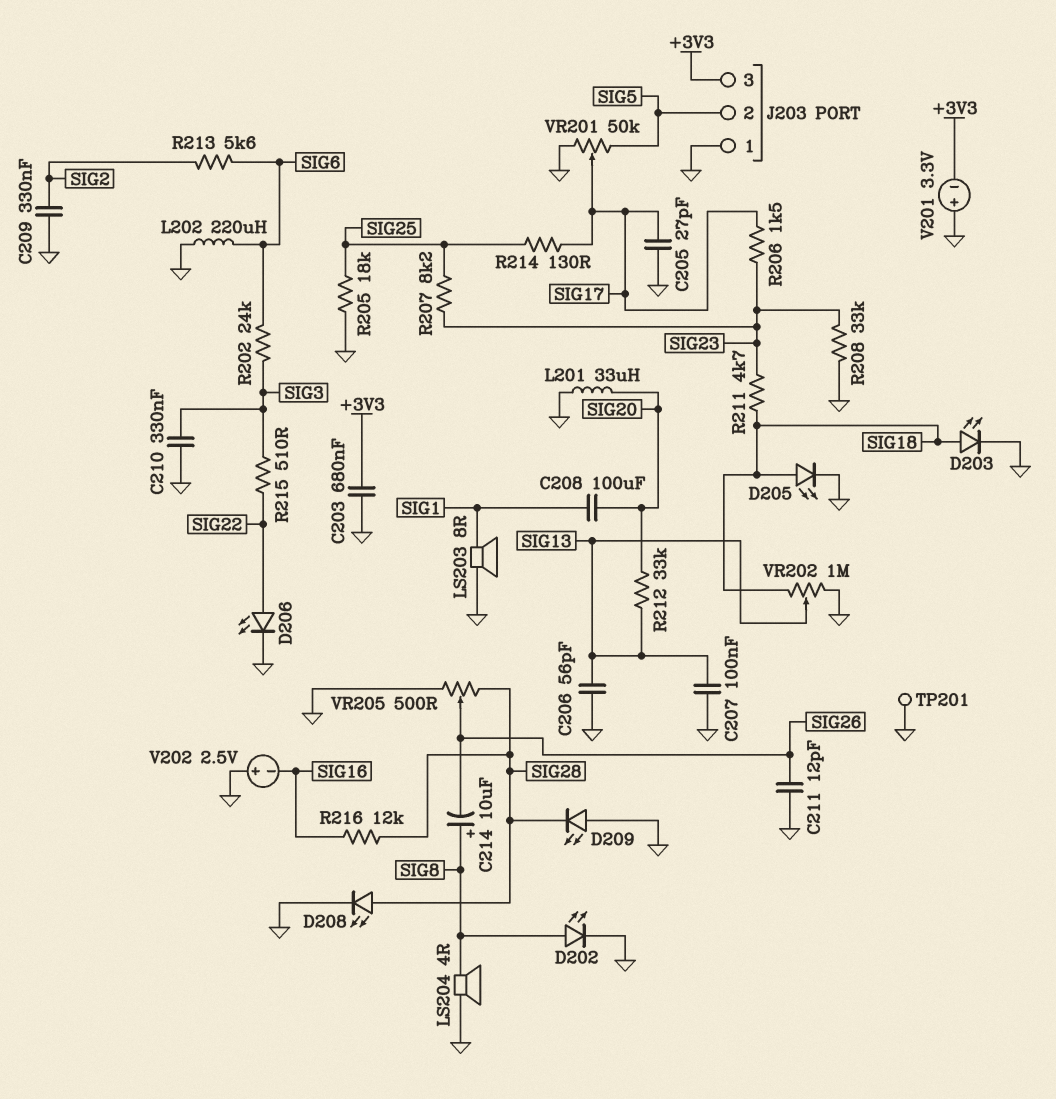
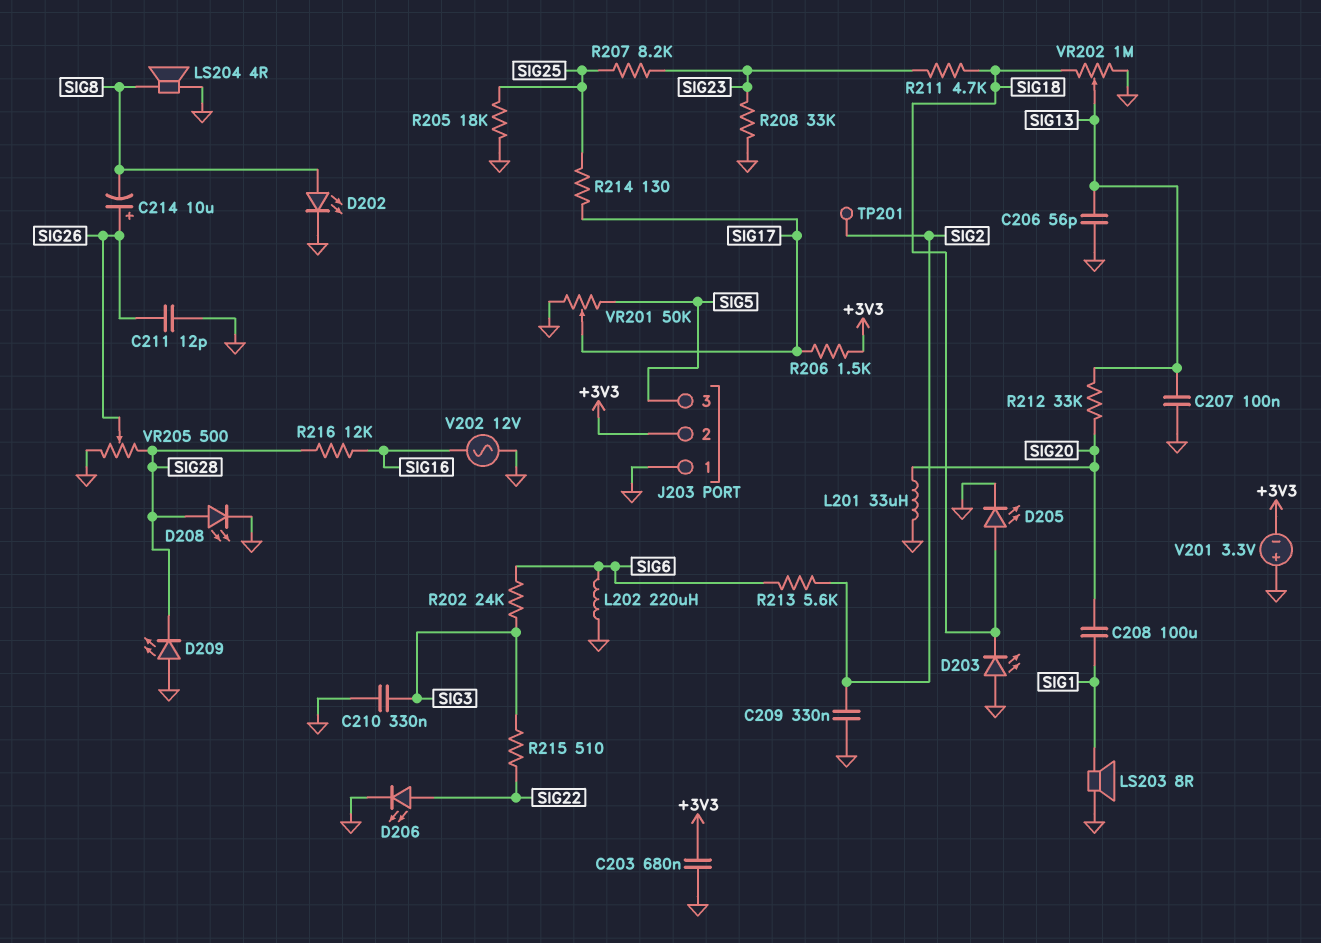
C205: 27pF (GND, SIG17) -> none
C214: 10uF (plus SIG8, minus SIG26) -> 10uF (plus SIG26, minus SIG8)
D203: LED (A SIG18, K GND) -> LED (A GND, K SIG18)
J203 pin 2: SIG5 -> +3V3
J203 pin 3: +3V3 -> SIG5
R206: 1.5k (SIG17, SIG23) -> 1.5k (+3V3, SIG17)
TP201: test point (GND) -> test point (SIG2)
V202: 2.5V (plus GND, minus SIG16) -> AC 12V (GND, SIG16)

